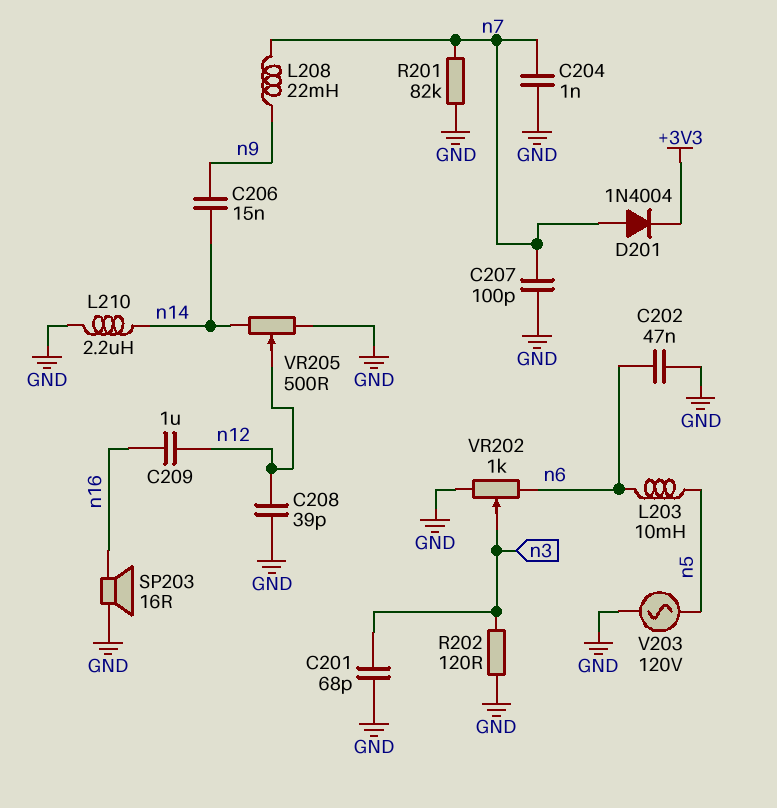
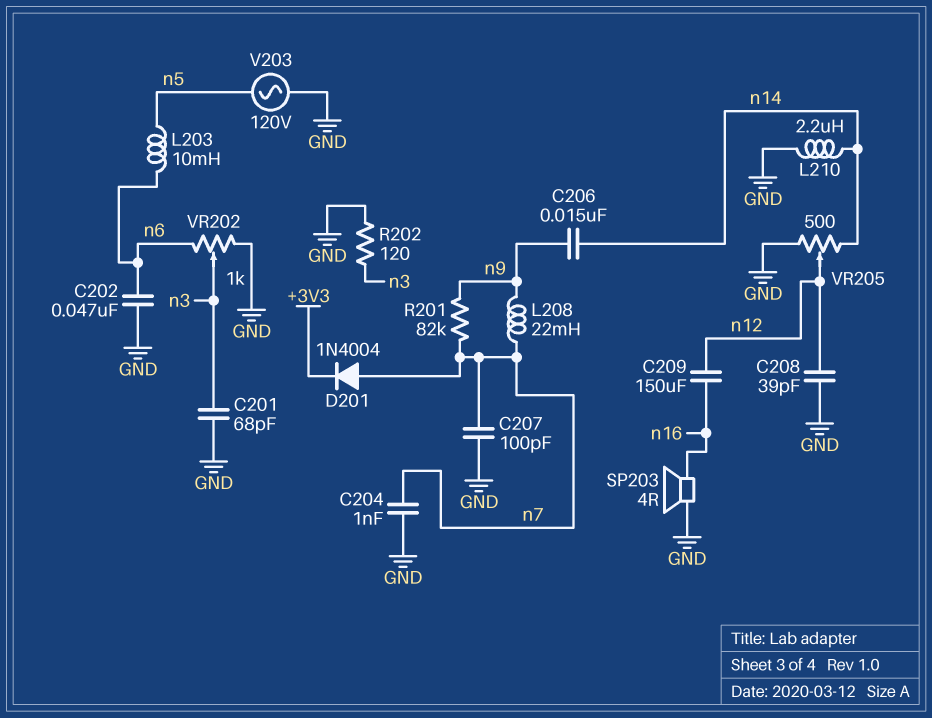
C209: 1uF (n12, n16) -> 150uF (n12, n16)
R201: 82k (GND, n7) -> 82k (n7, n9)
SP203: speaker 16R (GND, n16) -> speaker 4R (GND, n16)

